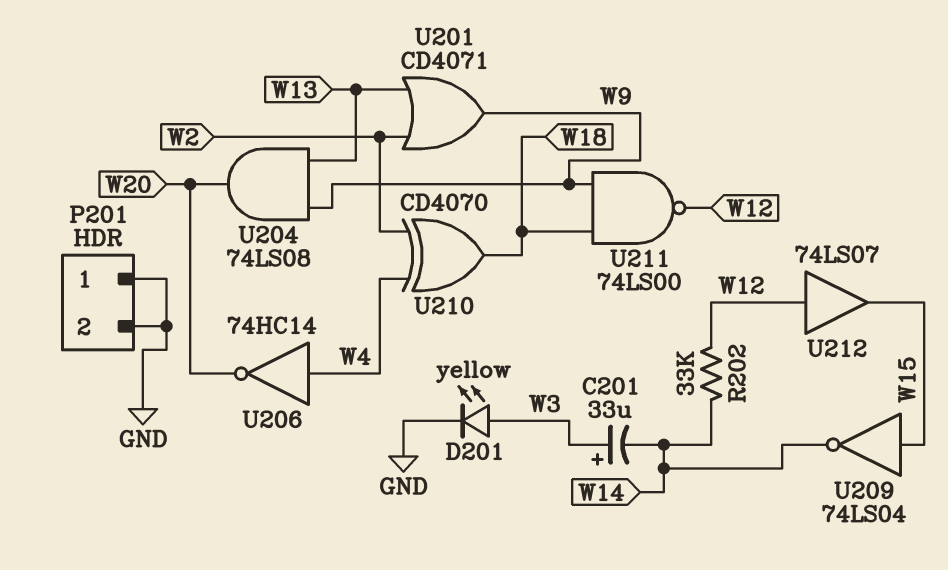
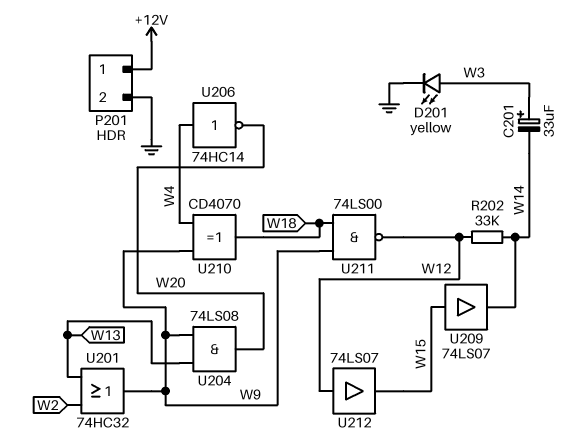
P201 pin 1: GND -> +12V
U201: OR CD4071 (in W2, in W13, out W9) -> OR 74HC32 (in W2, in W13, out W9)
U209: NOT 74LS04 (in W15, out W14) -> buffer 74LS07 (in W15, out W14)
U210: XOR CD4070 (in W2, in W4, out W18) -> XOR CD4070 (in W4, in W9, out W18)

